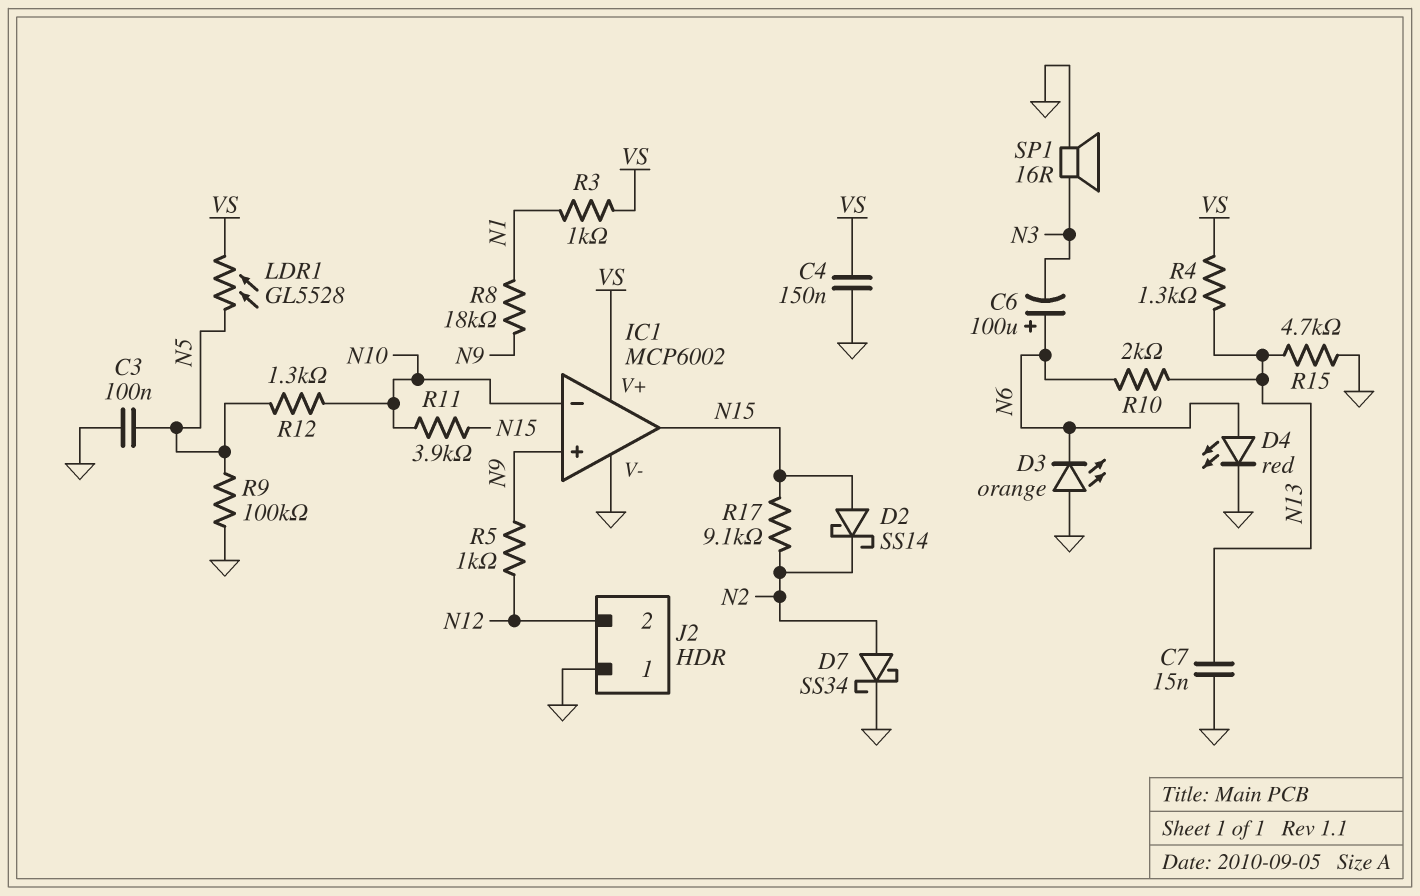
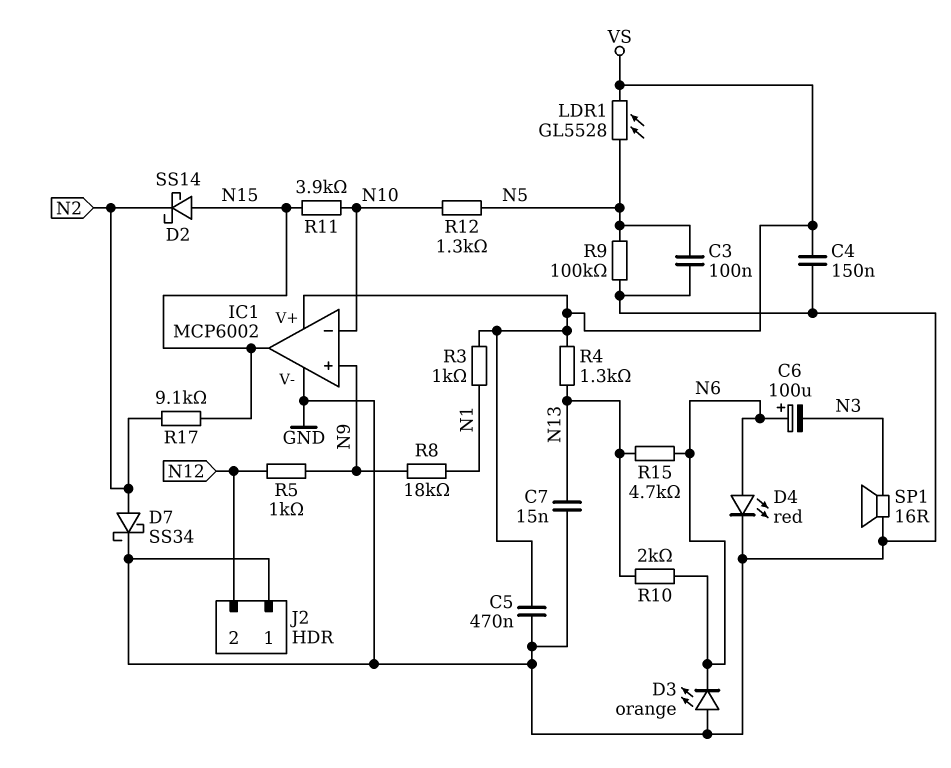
C5: none -> 470nF (GND, VS)
R15: 4.7k (GND, N13) -> 4.7k (N6, N13)

